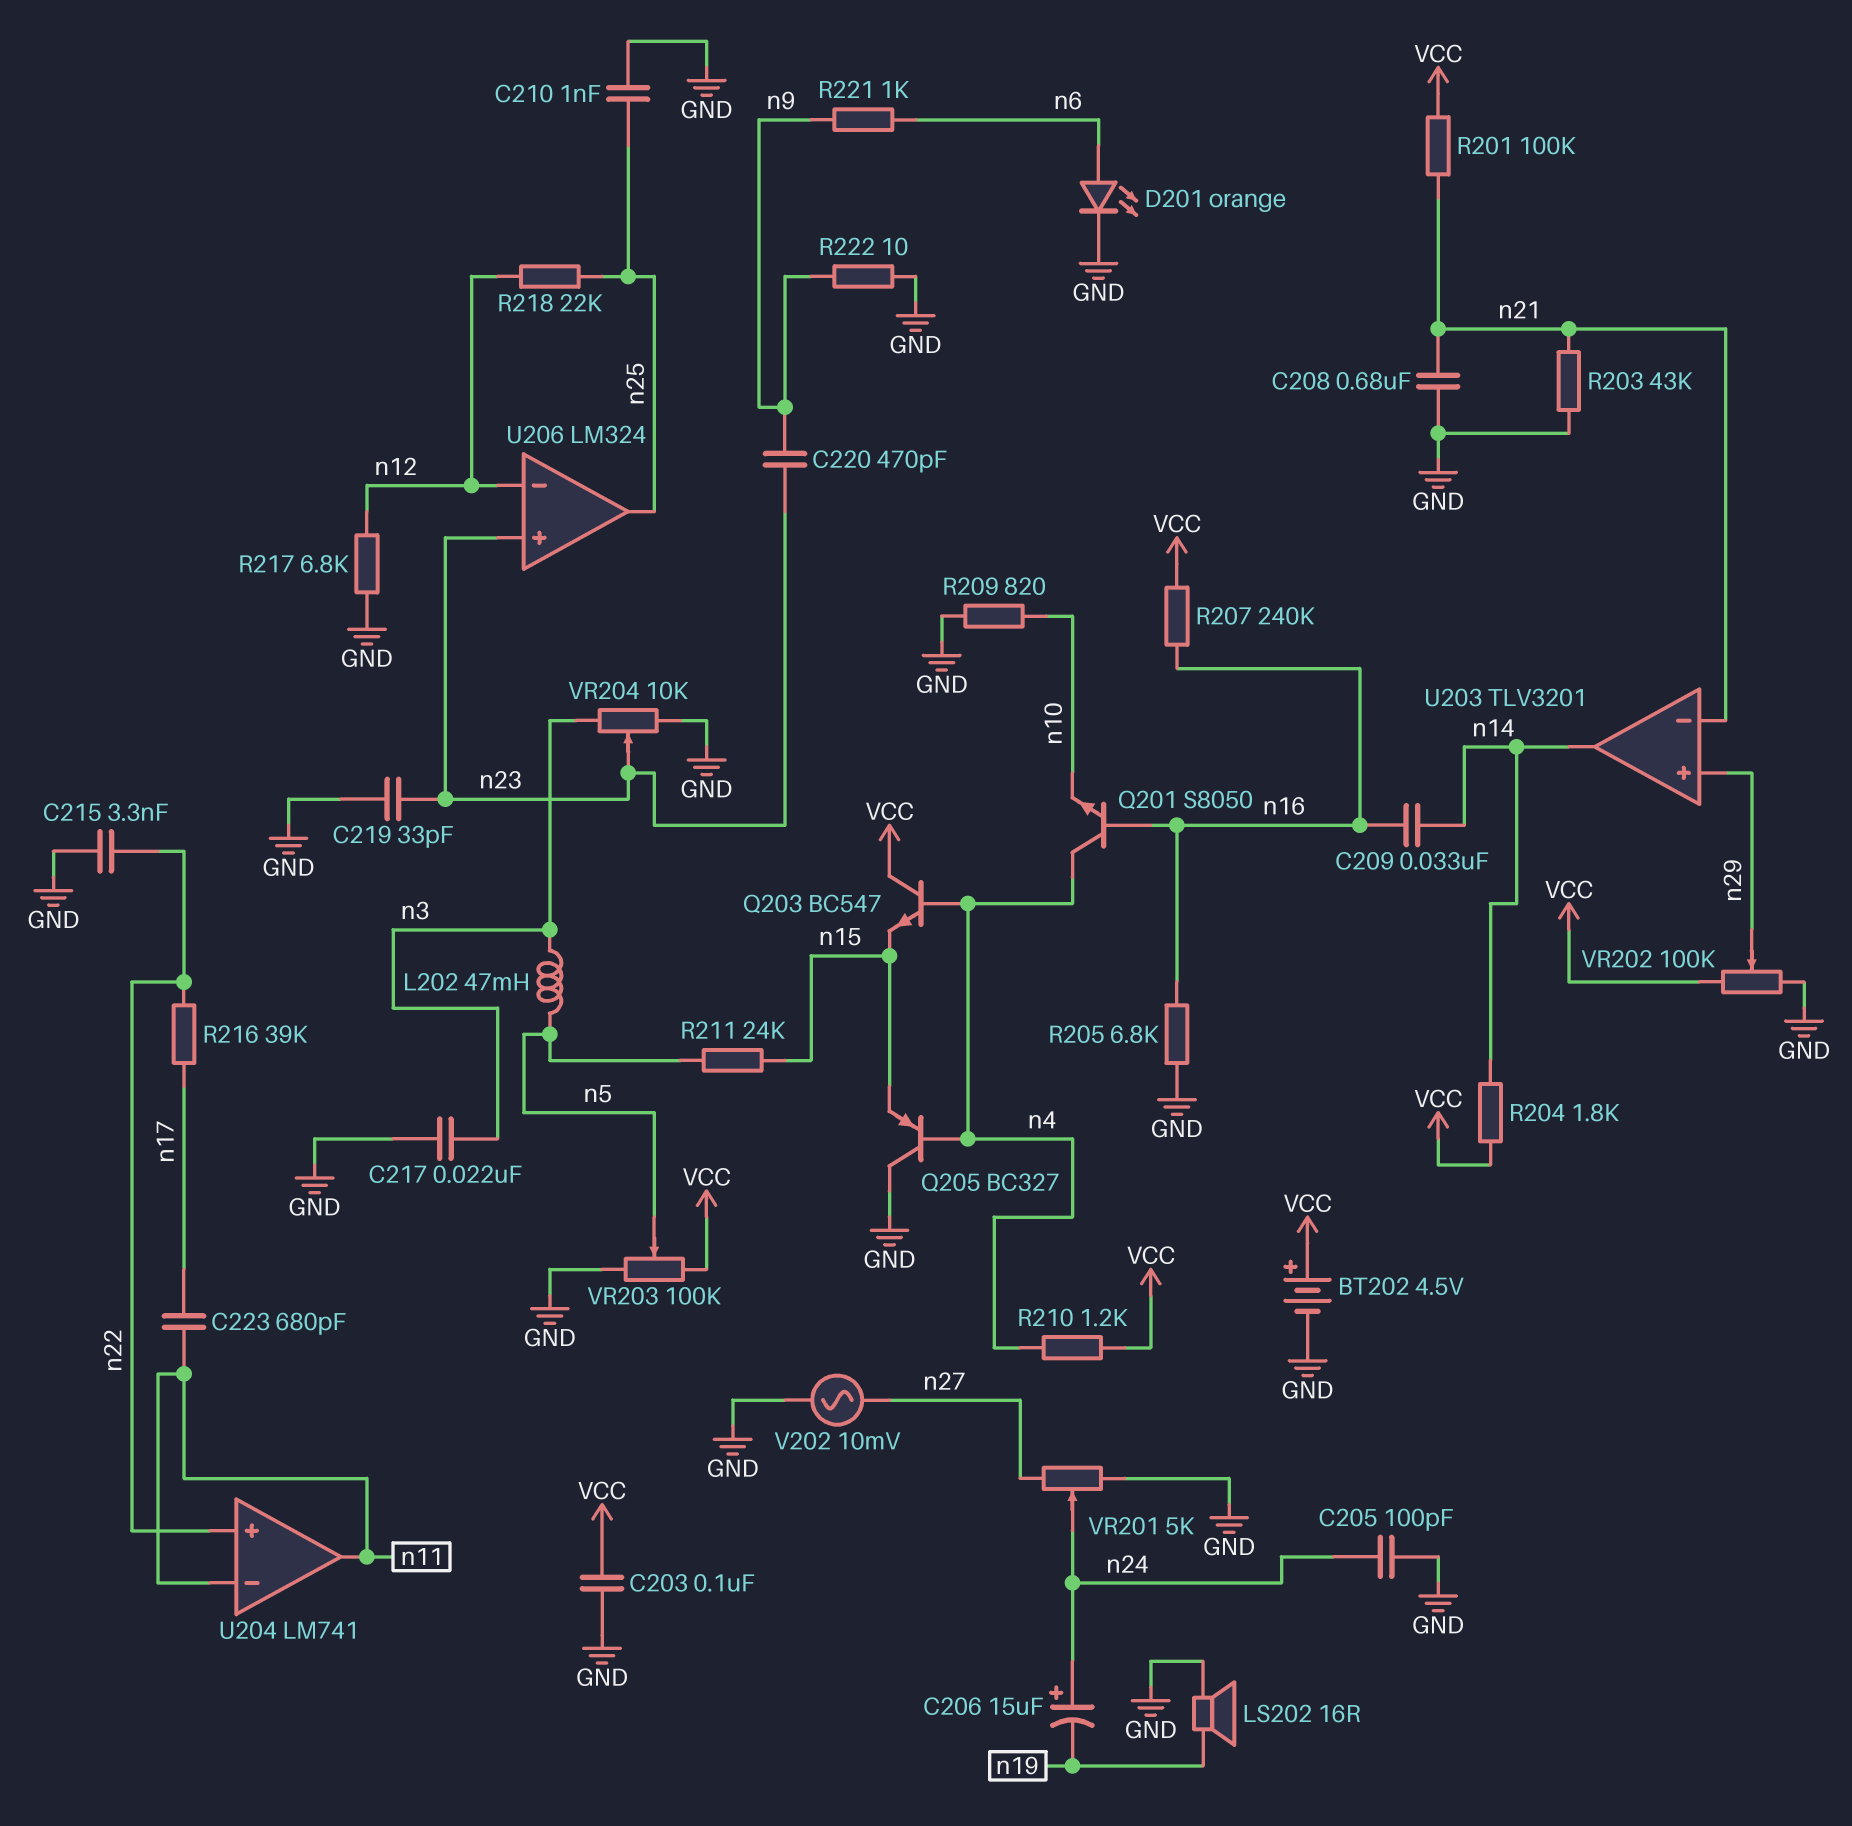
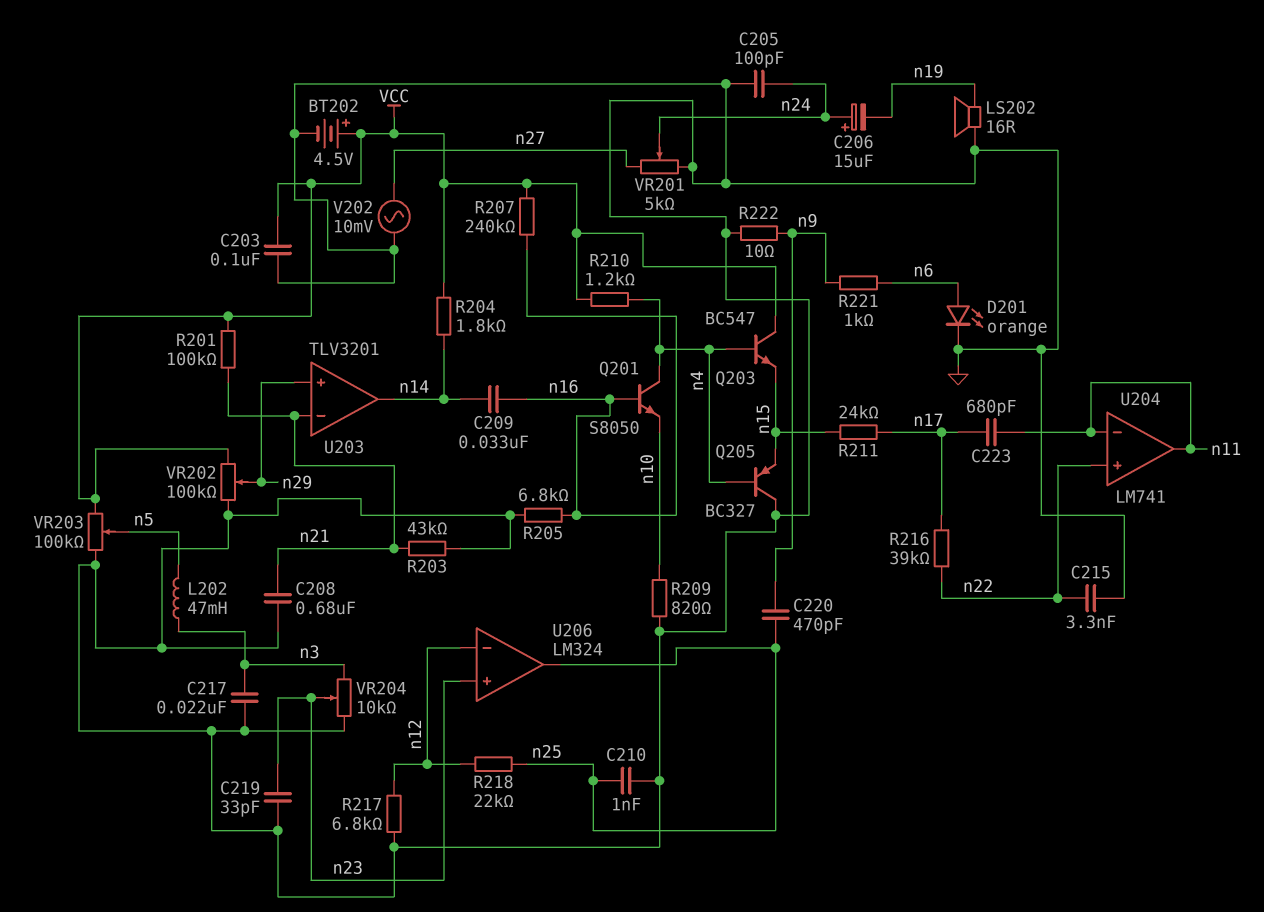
C220: 470pF (n9, n23) -> 470pF (n9, n25)
R211: 24k (n5, n15) -> 24k (n15, n17)

